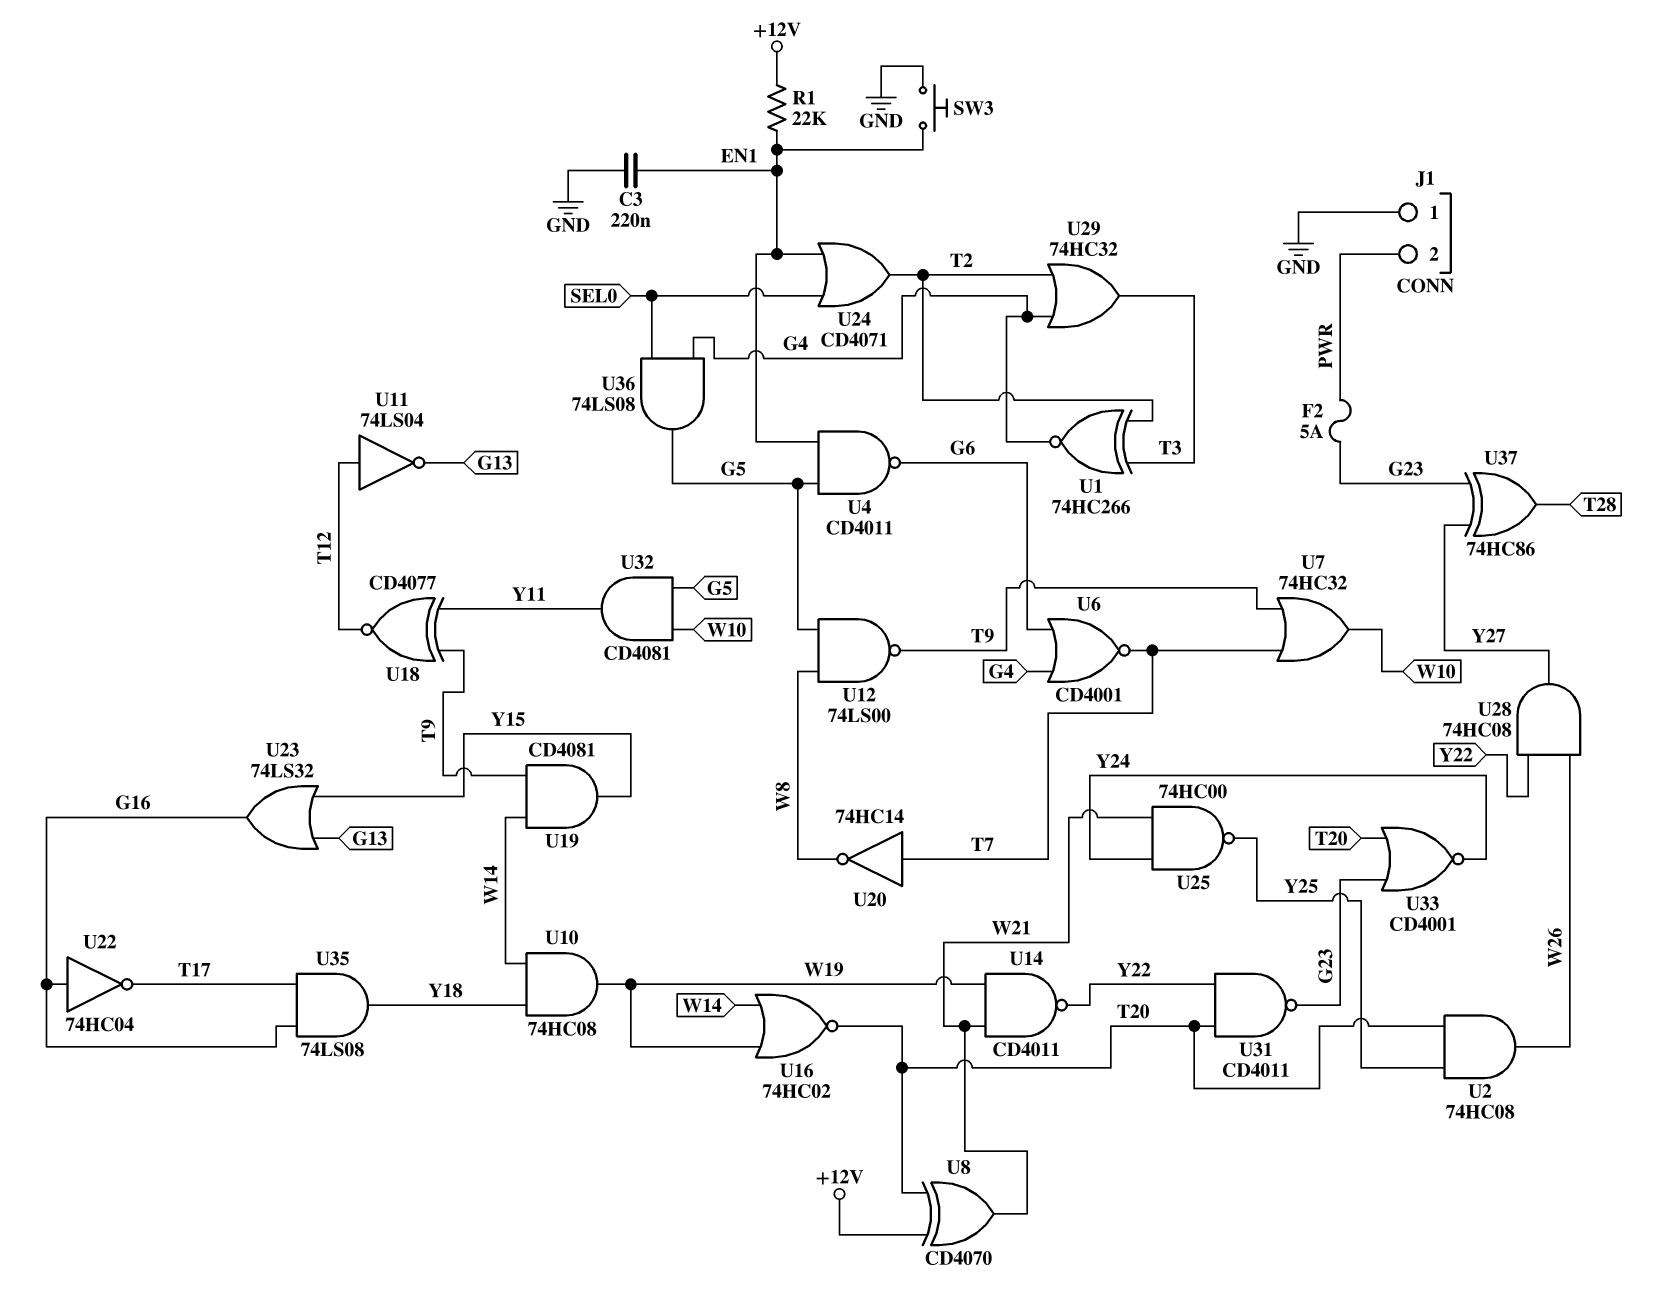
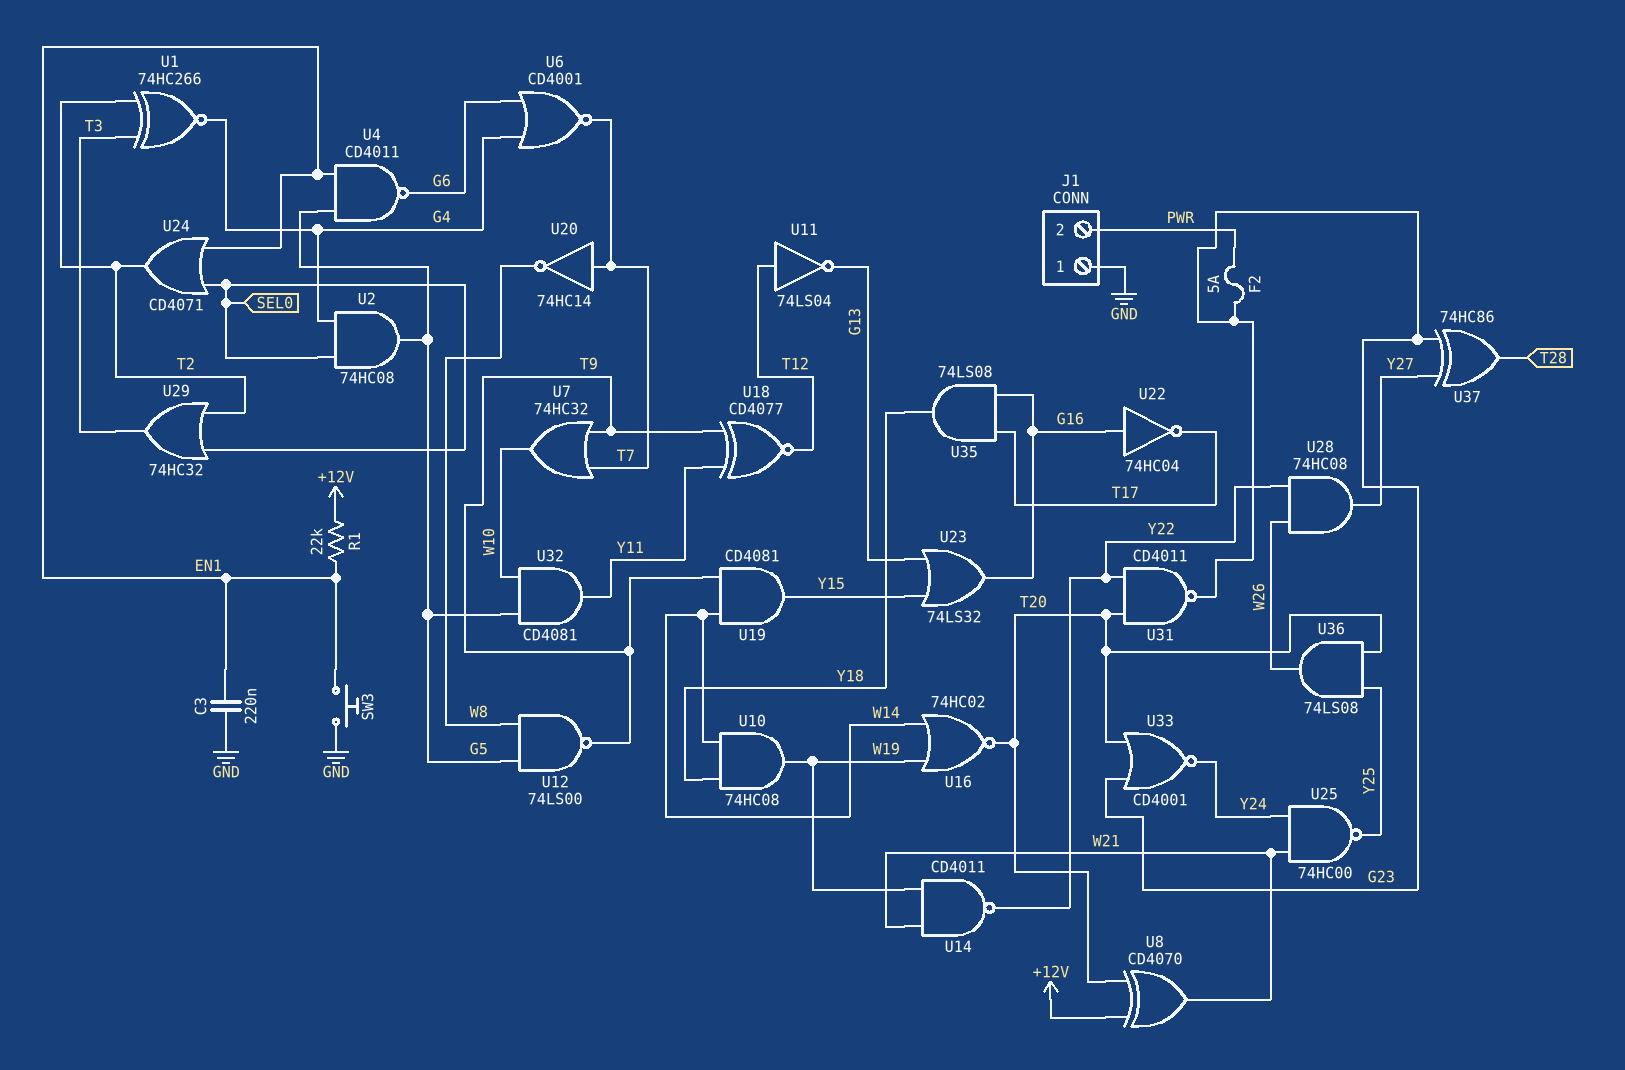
U2: AND 74HC08 (in T20, in Y25, out W26) -> AND 74HC08 (in G4, in SEL0, out G5)
U29: OR 74HC32 (in G4, in T2, out T3) -> OR 74HC32 (in SEL0, in T2, out T3)
U36: AND 74LS08 (in G4, in SEL0, out G5) -> AND 74LS08 (in T20, in Y25, out W26)

